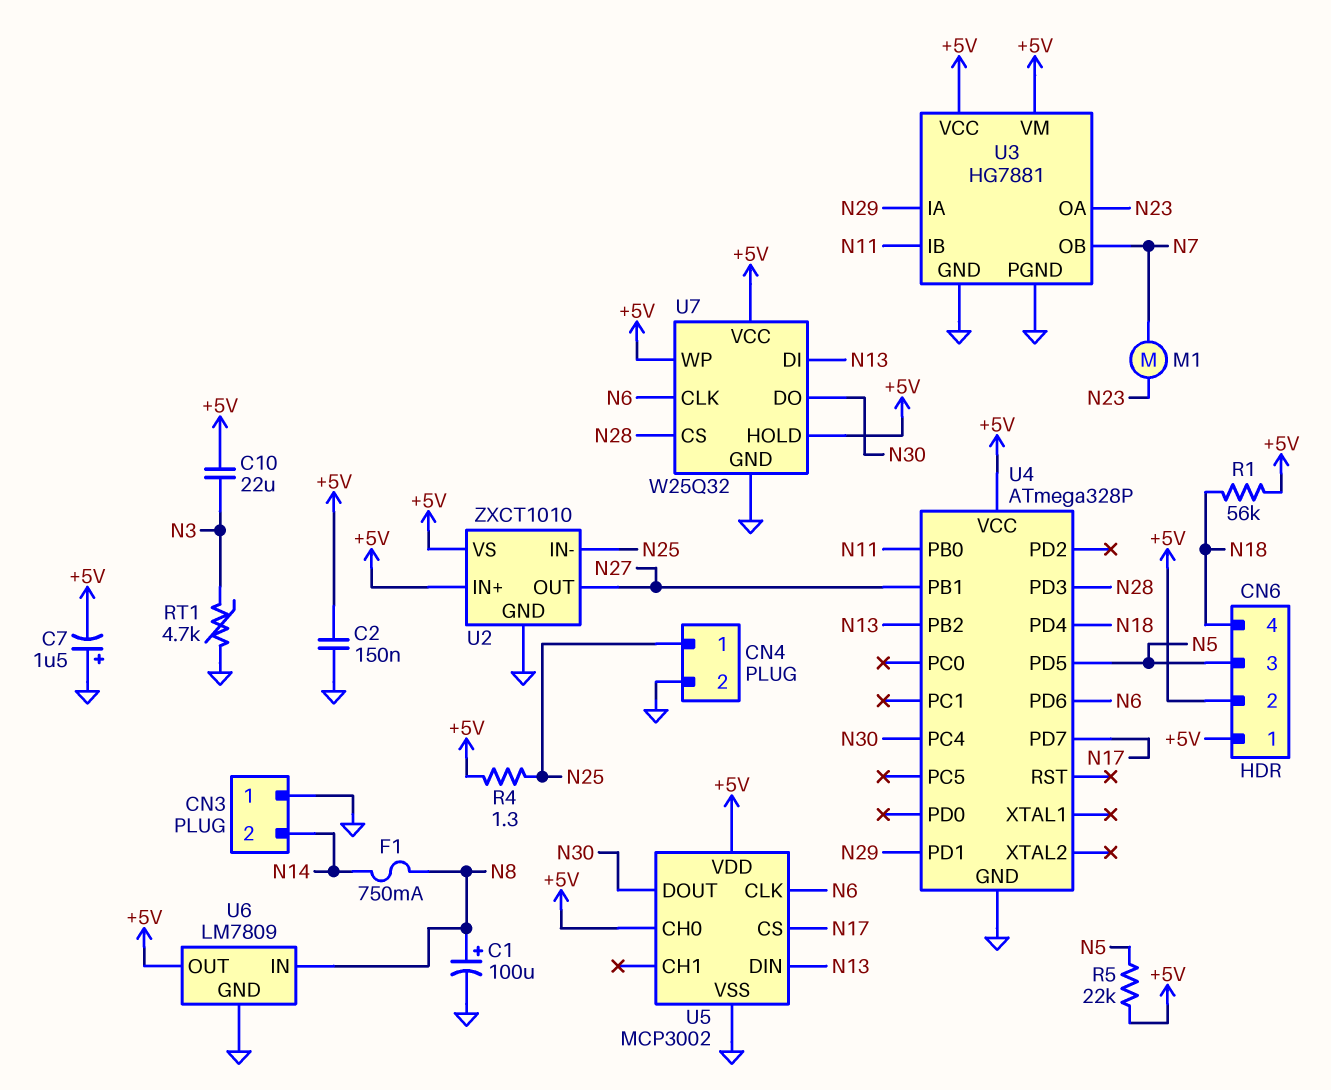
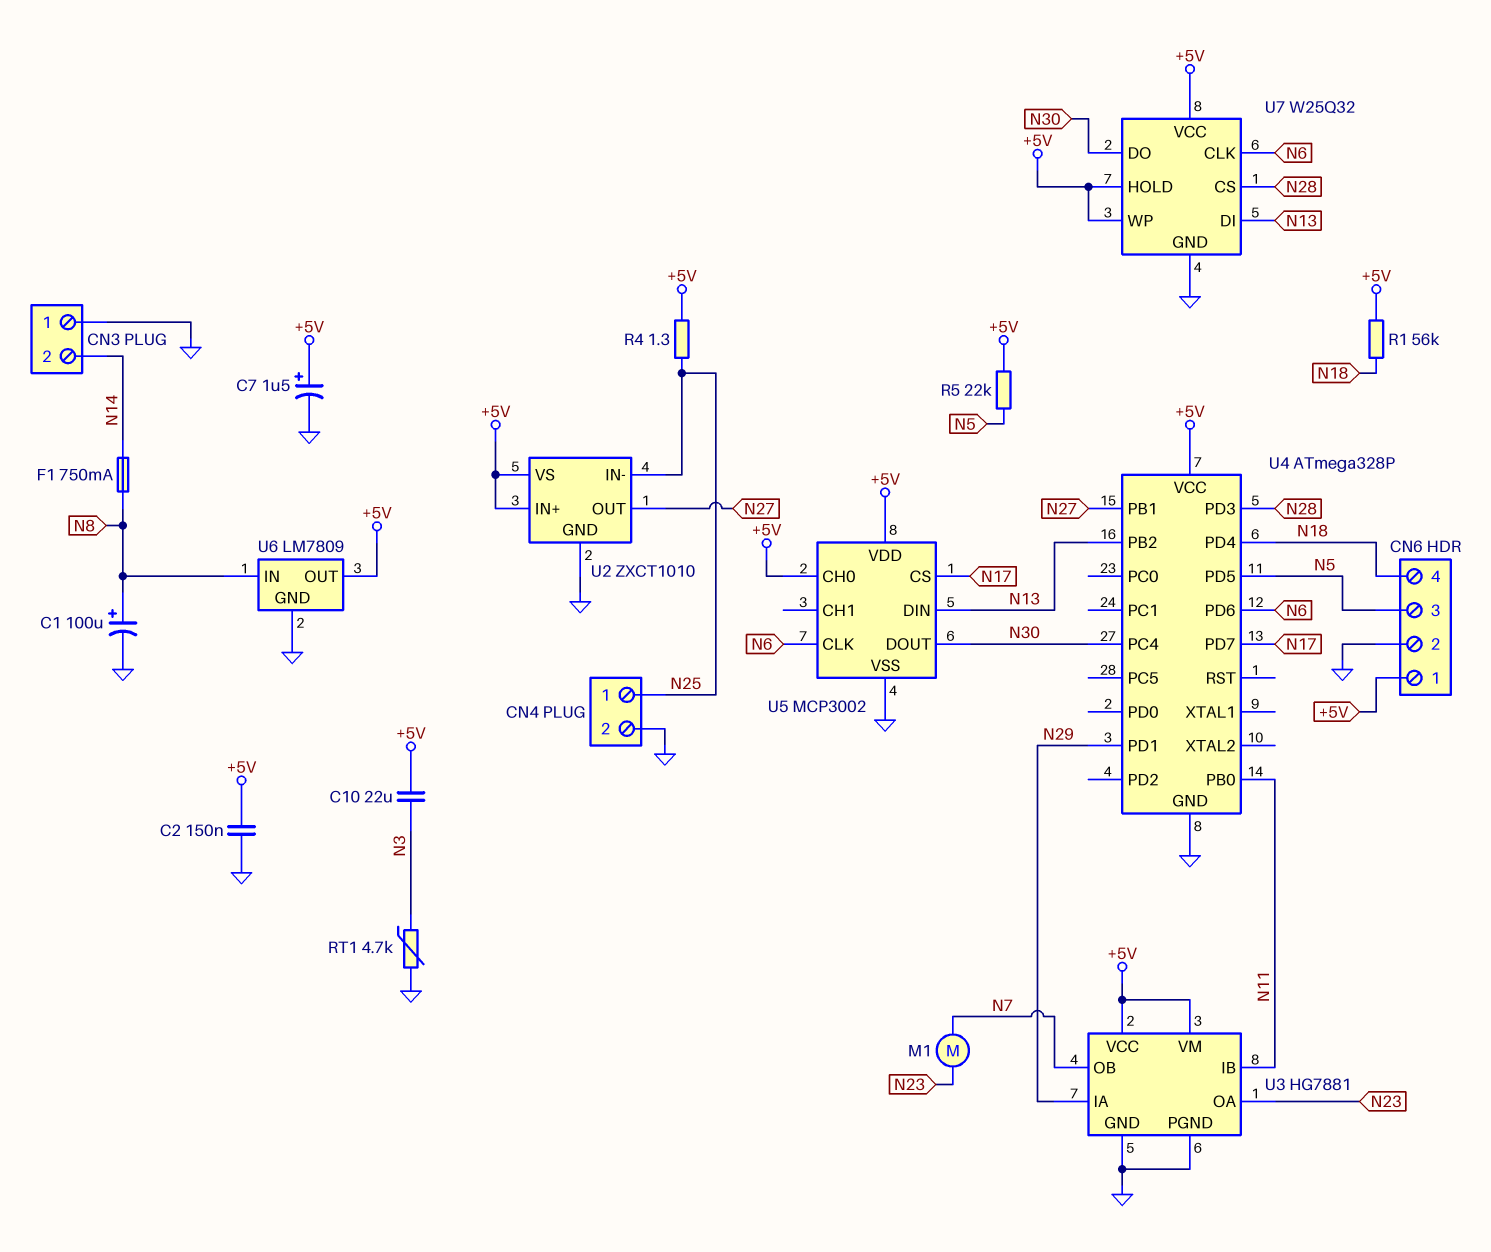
C7: 1.5uF (plus GND, minus +5V) -> 1.5uF (plus +5V, minus GND)
CN6 pin 2: +5V -> GND

